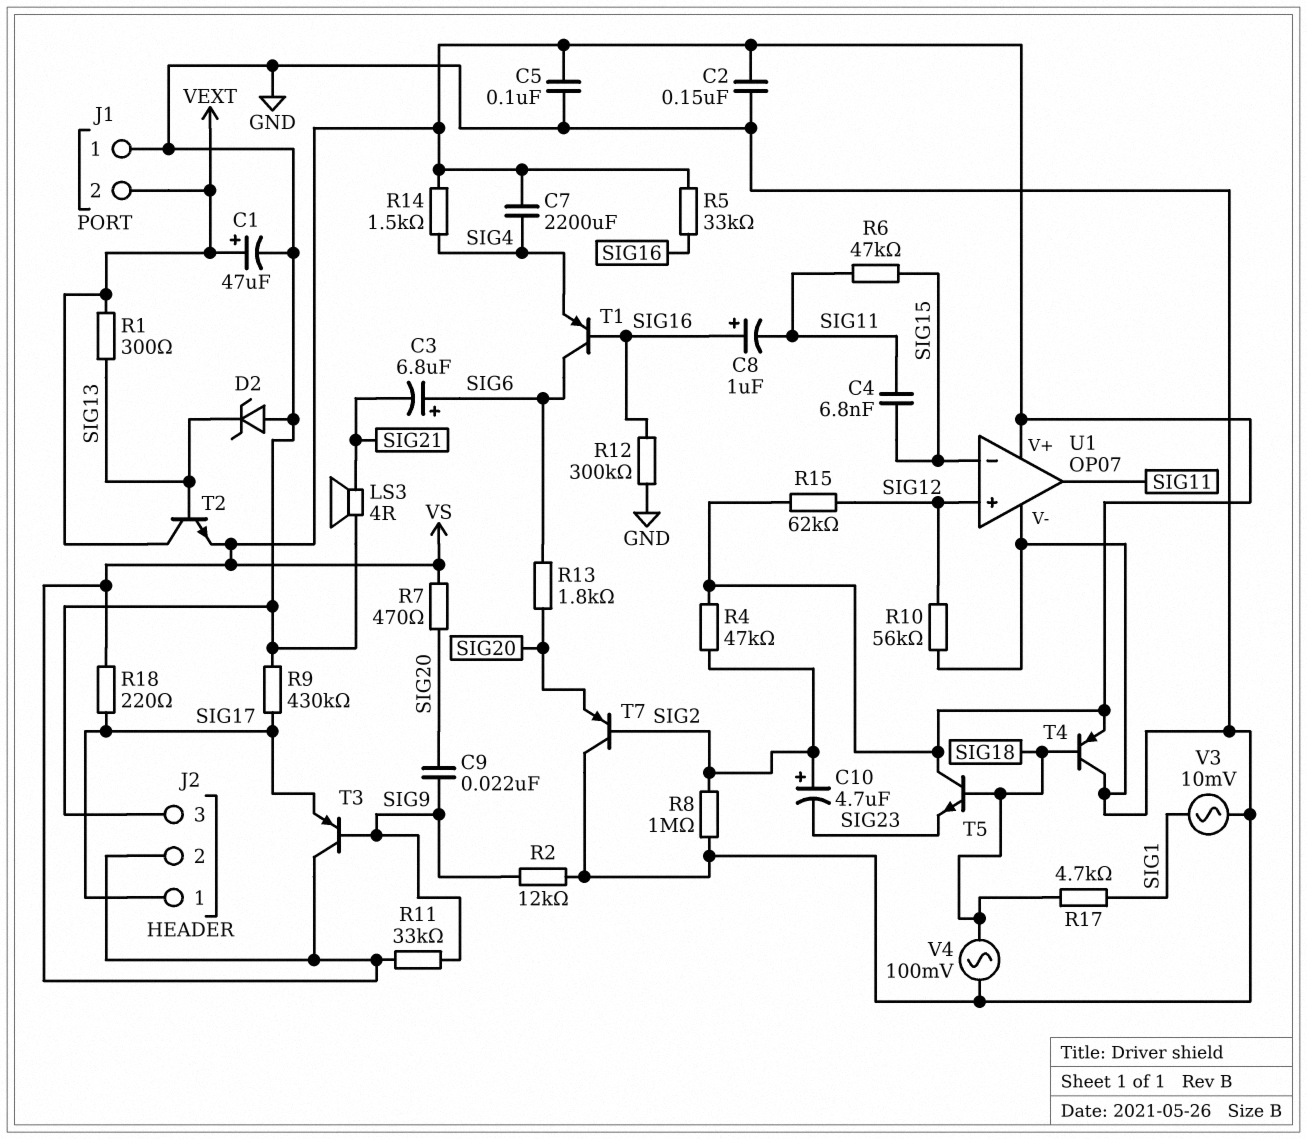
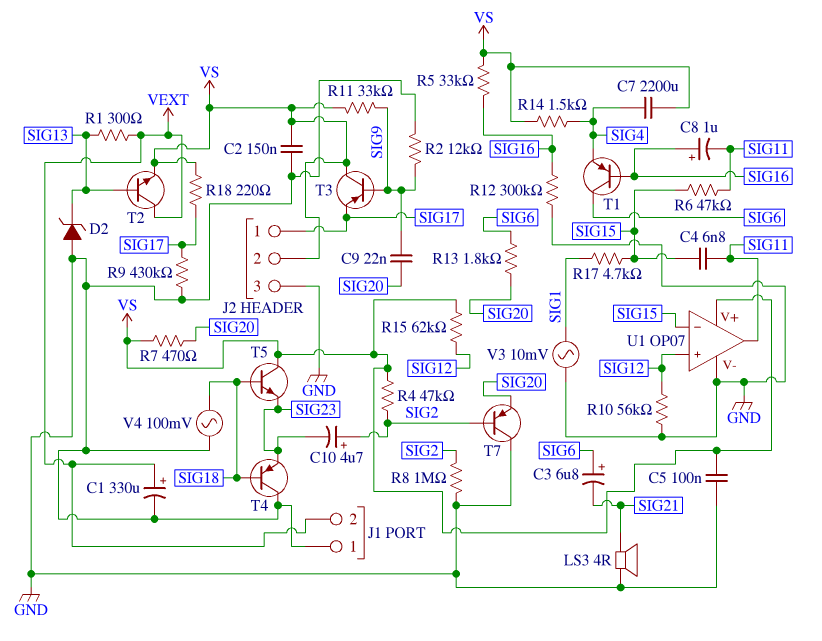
C1: 47uF (plus VEXT, minus GND) -> 330uF (plus VEXT, minus GND)
R17: 4.7k (SIG1, SIG18) -> 4.7k (SIG1, SIG15)
T4: PNP (B SIG18, C GND, E VS) -> PNP (B SIG18, C GND, E SIG23)

